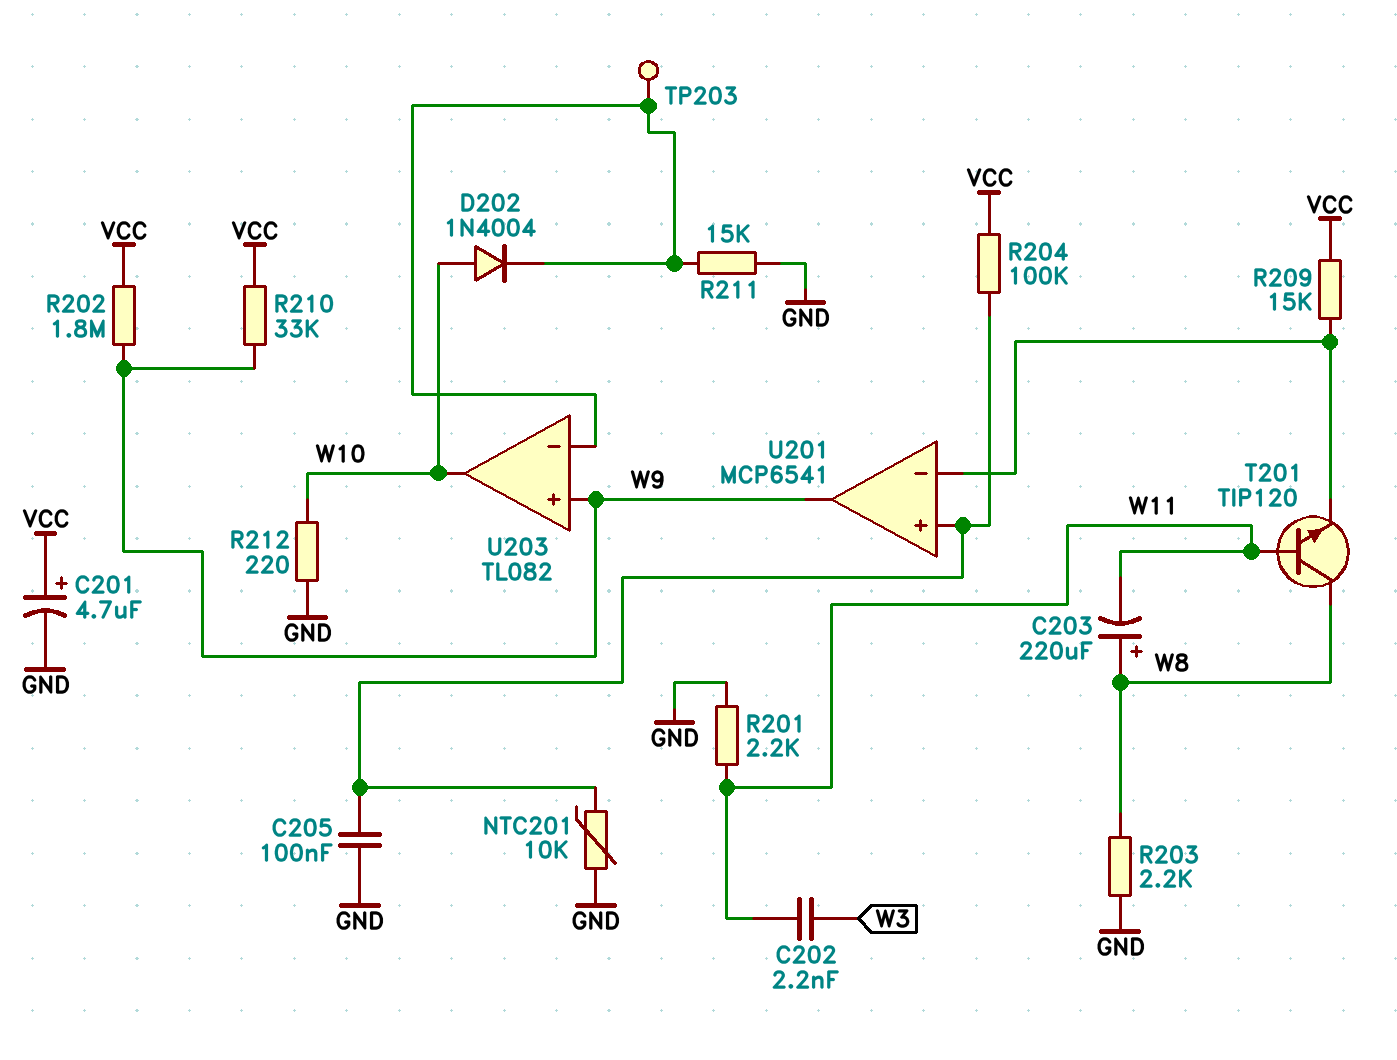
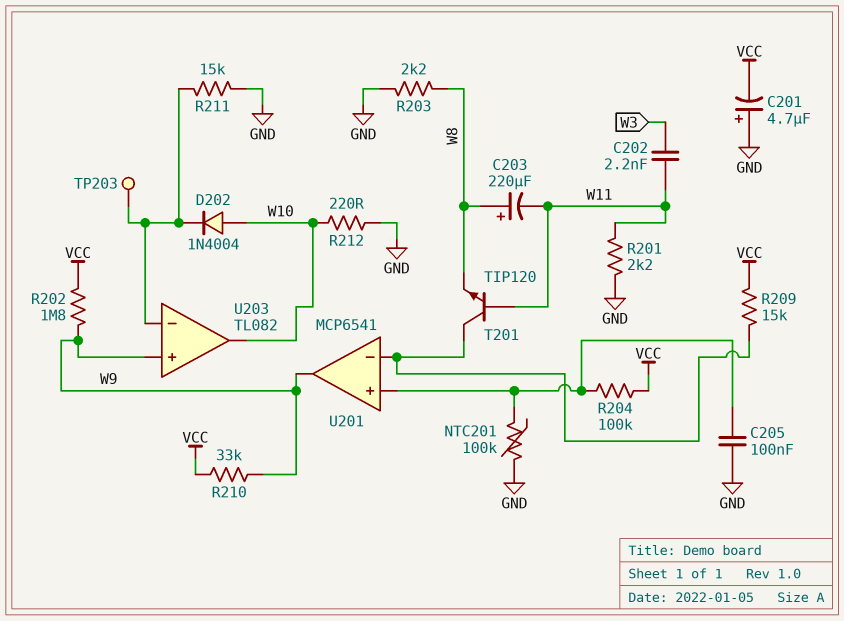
C201: 4.7uF (plus VCC, minus GND) -> 4.7uF (plus GND, minus VCC)
NTC201: 10k (GND, U201/in+) -> 100k (GND, U201/in+)
T201: NPN TIP120 (B W11, C W8, E U201/in-) -> NPN TIP120 (B W11, C U201/in-, E W8)

